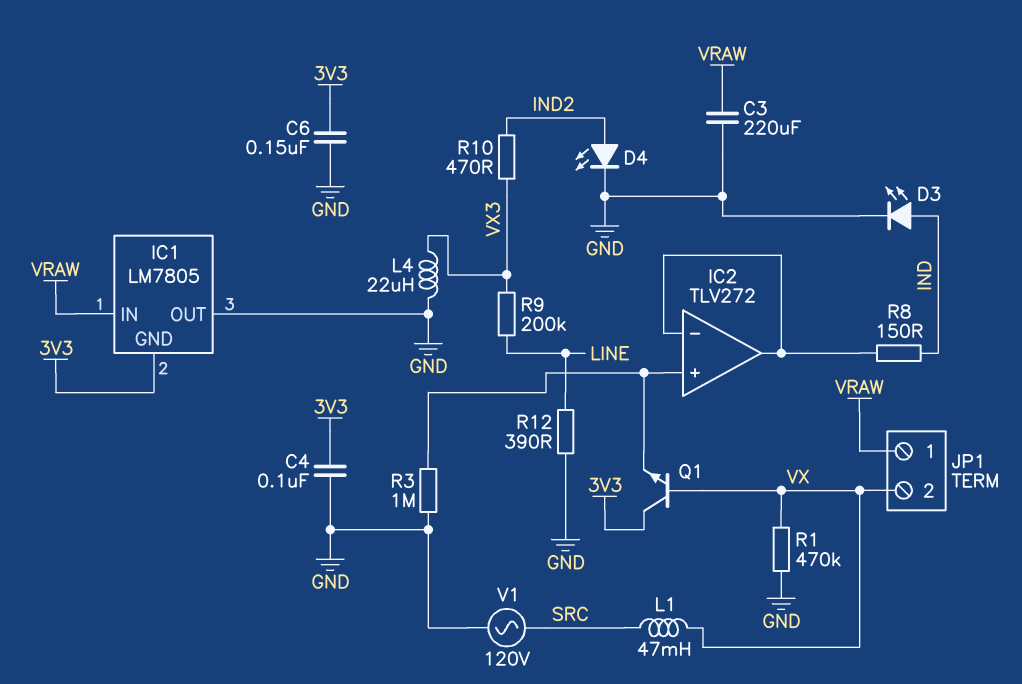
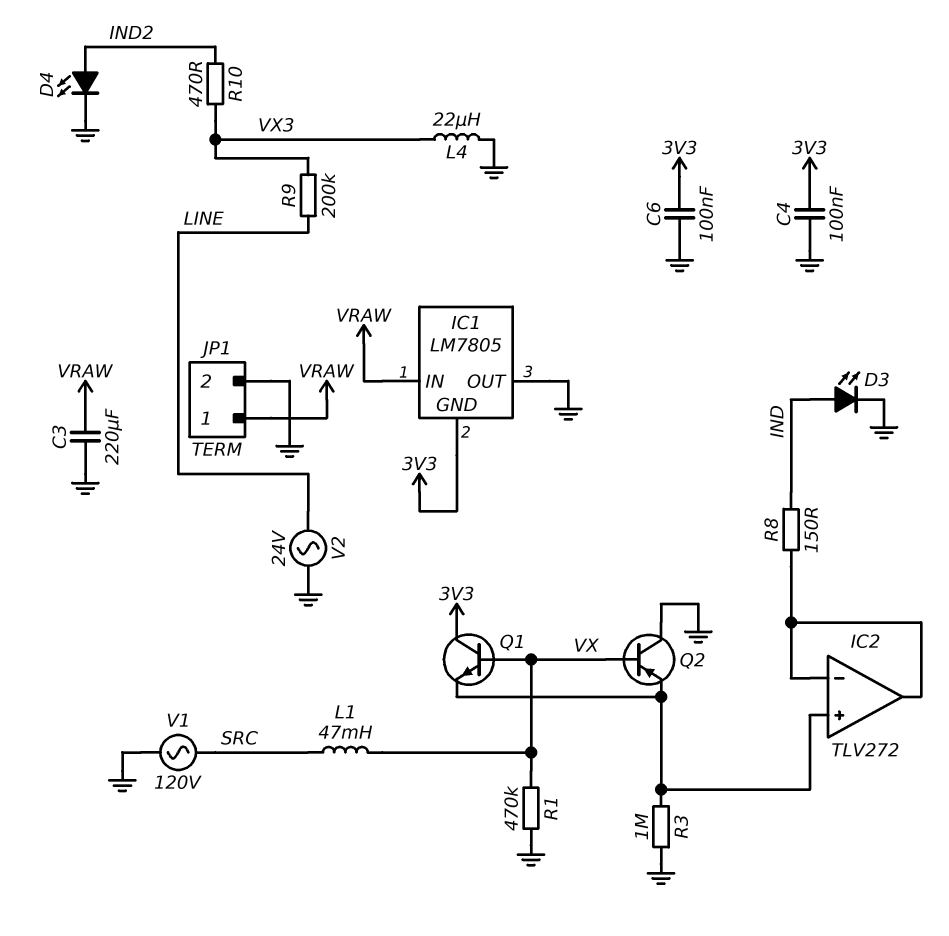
C6: 150nF (3V3, GND) -> 100nF (3V3, GND)
JP1 pin 2: VX -> GND
Q2: none -> PNP (B VX, C GND, E IC2/in+)
R12: 390 (GND, LINE) -> none
V2: none -> AC 24V (GND, LINE)

